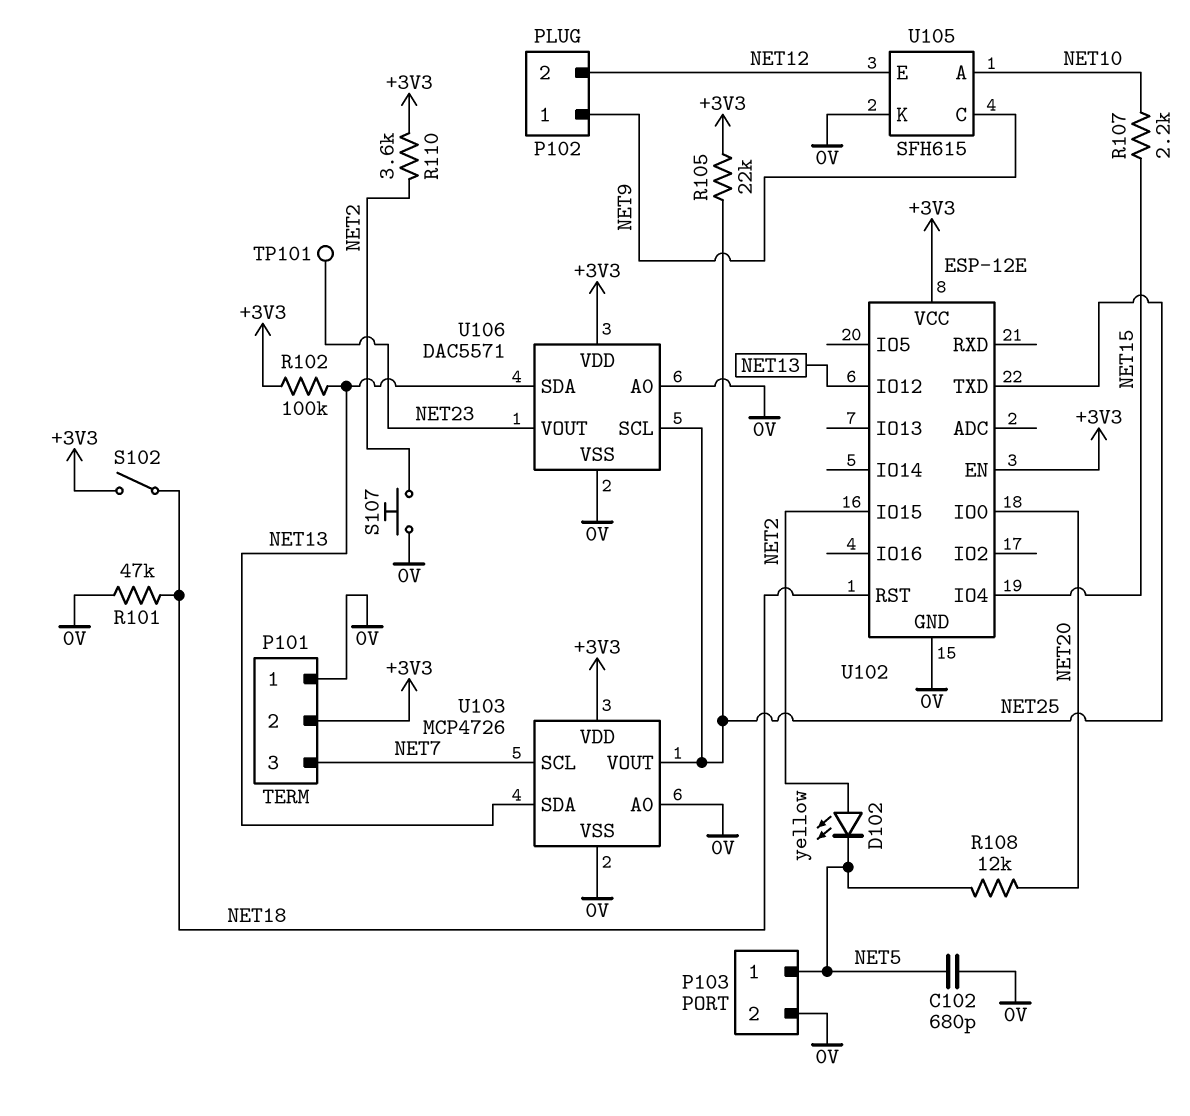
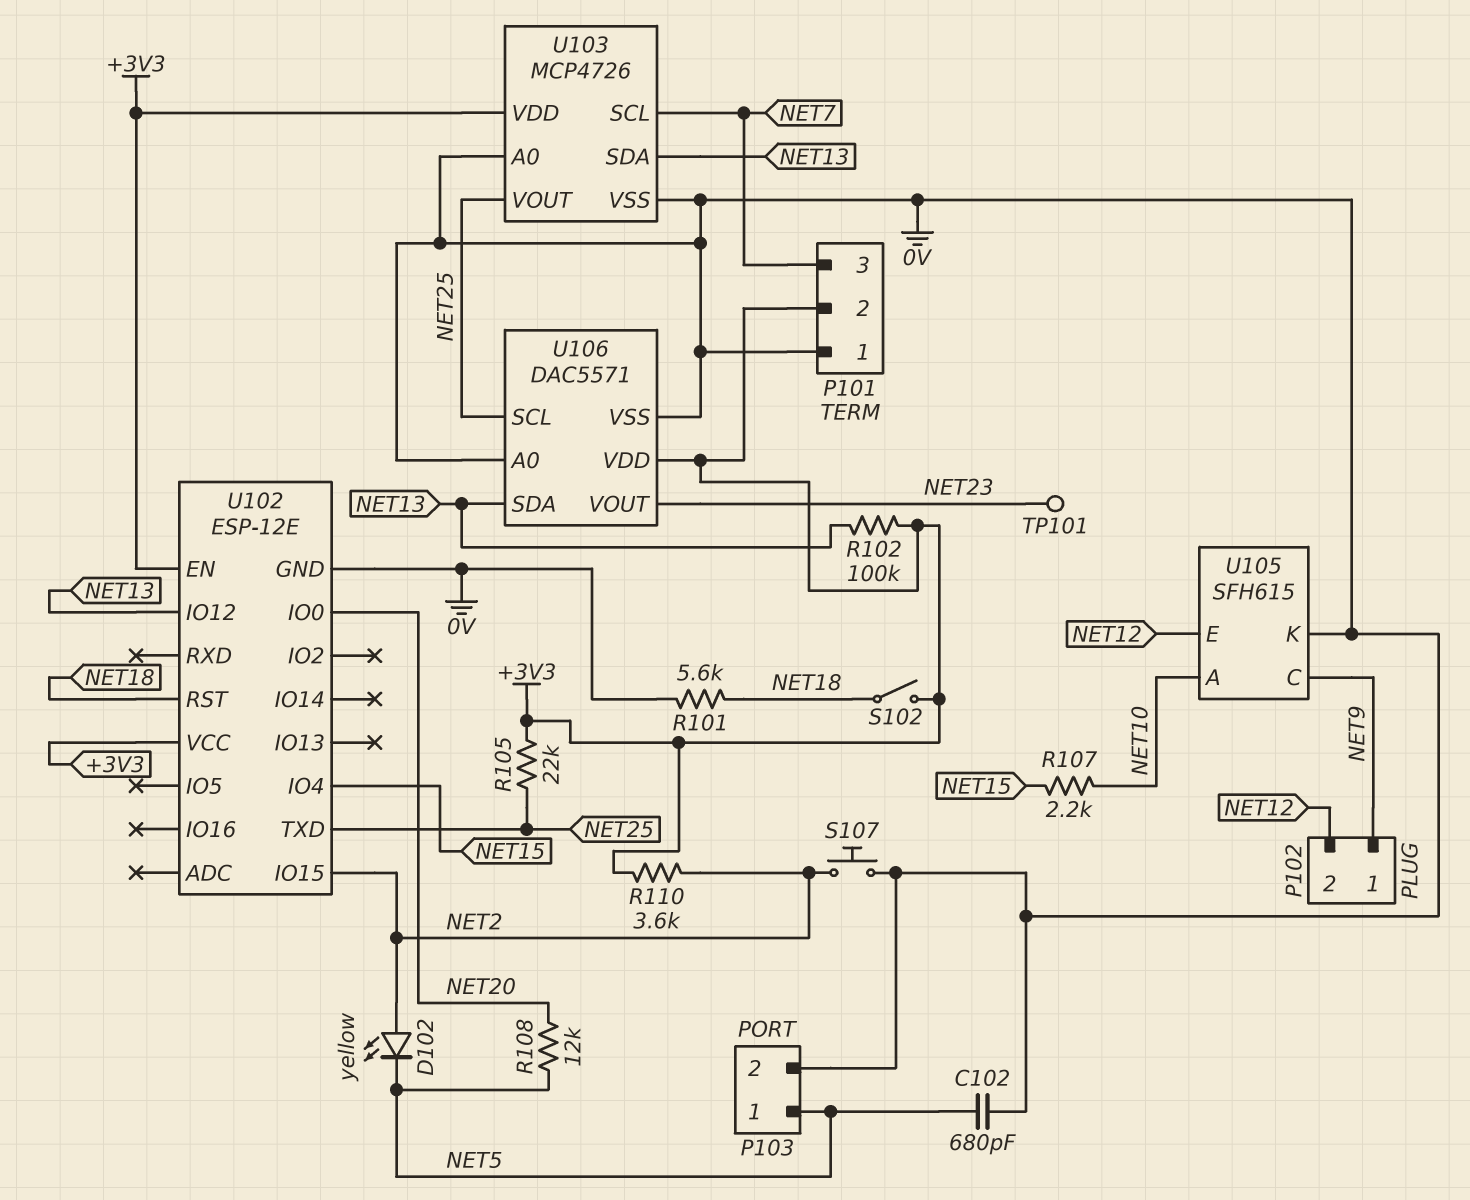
R101: 47k (0V, NET18) -> 5.6k (0V, NET18)

